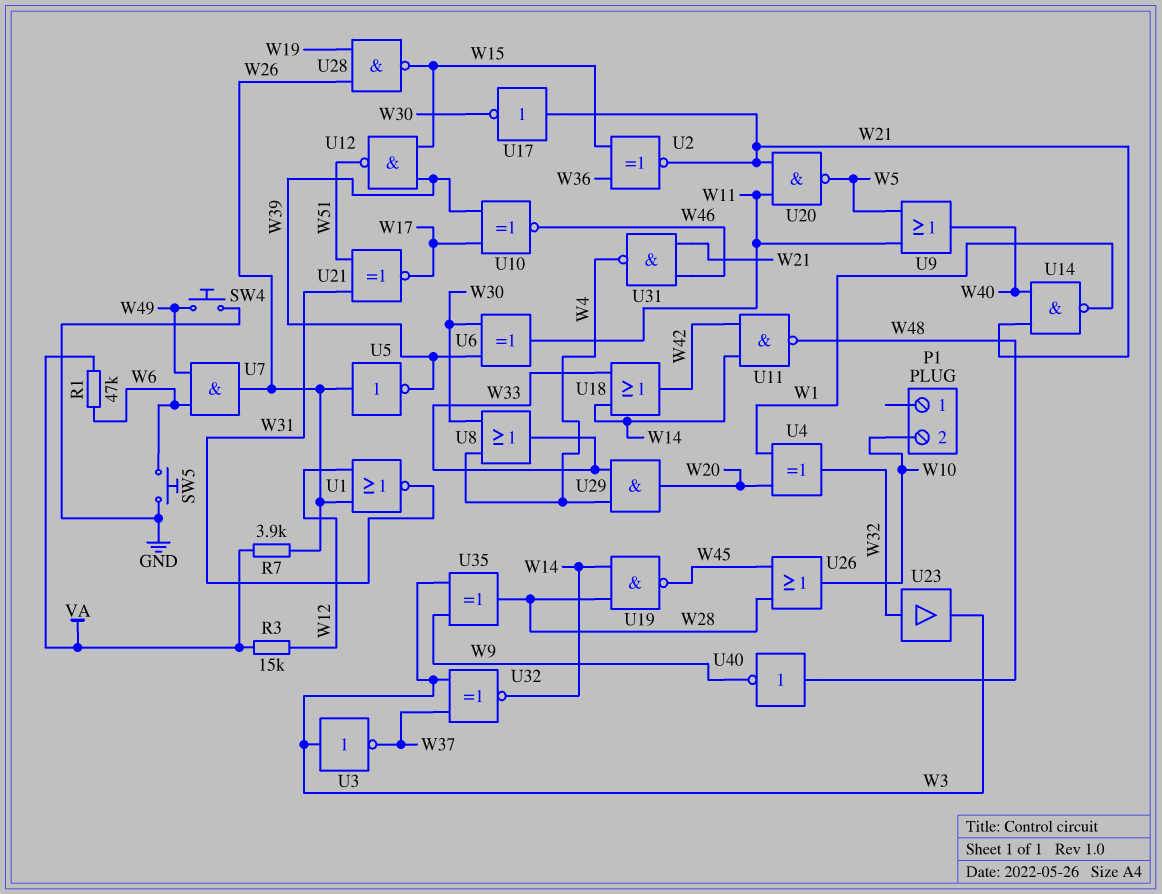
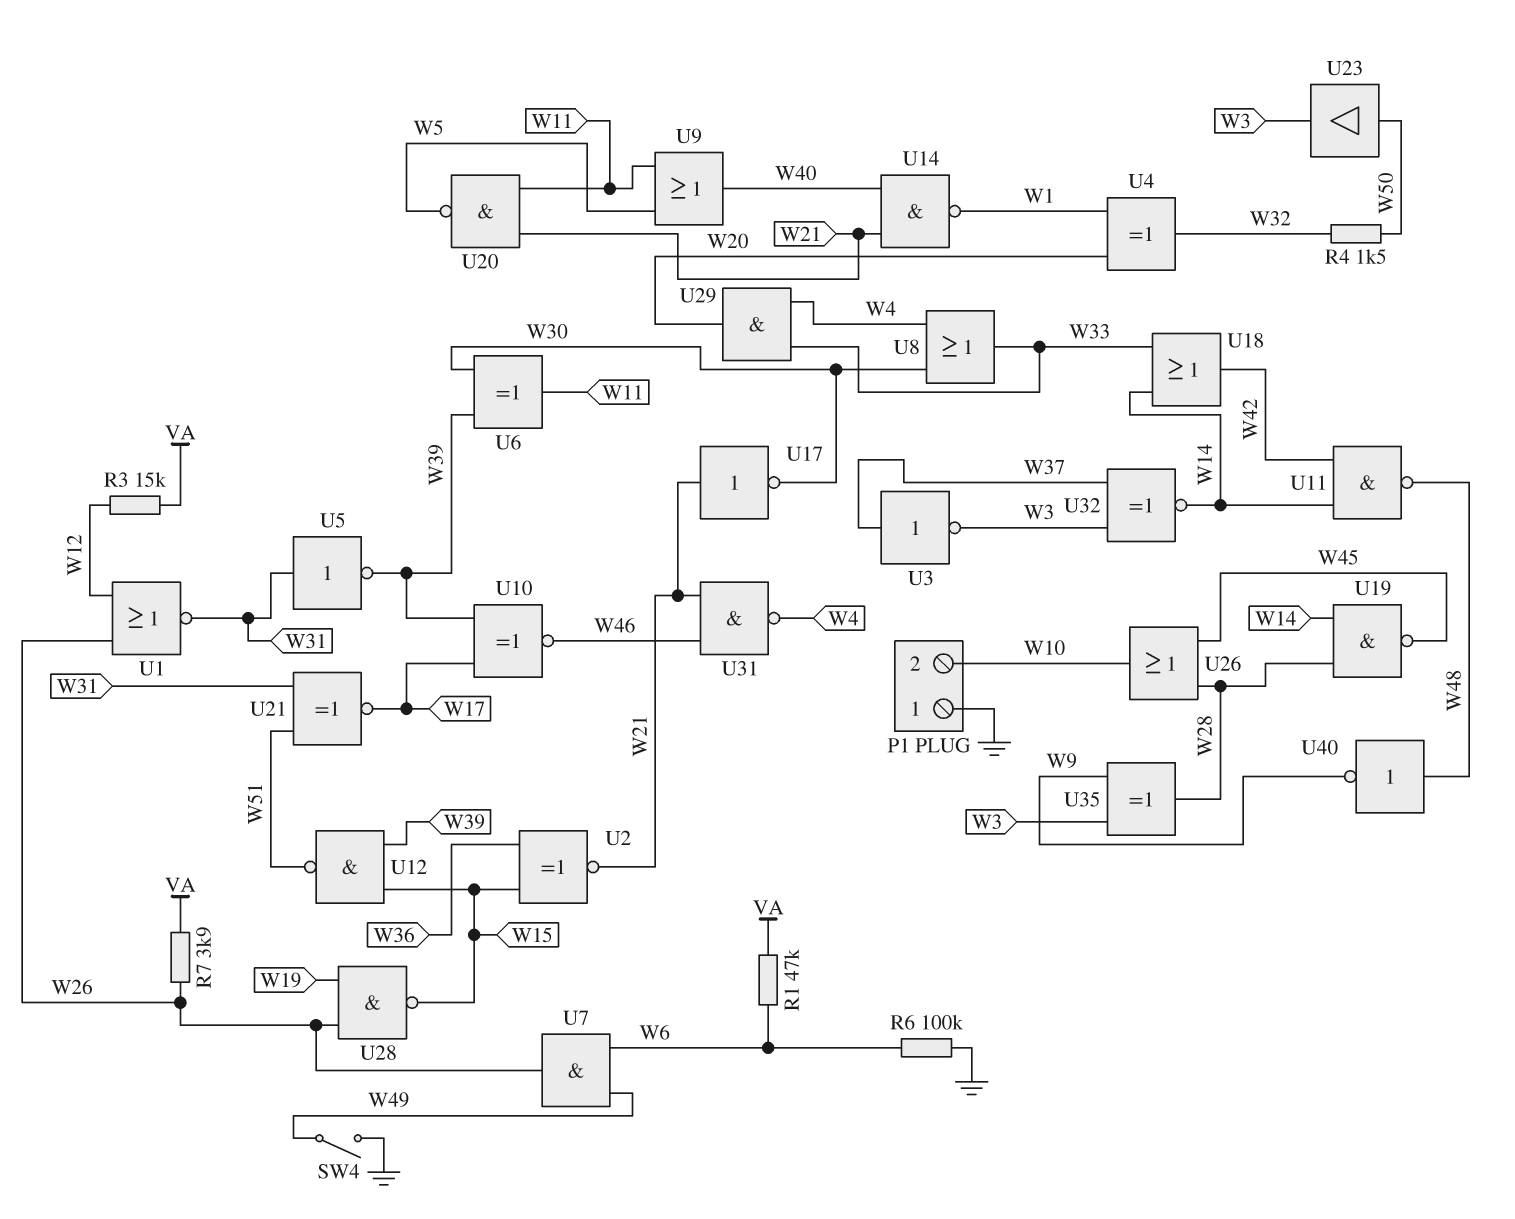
P1 pin 1: none -> GND
R4: none -> 1.5k (W32, W50)
R6: none -> 100k (GND, W6)
SW4: button (GND, W49) -> switch (GND, W49)
SW5: button (GND, W6) -> none
U3: NOT (in W3, out W37) -> NOT (in W37, out W3)
U5: NOT (in W26, out W39) -> NOT (in W31, out W39)
U23: buffer (in W32, out W3) -> buffer (in W50, out W3)

